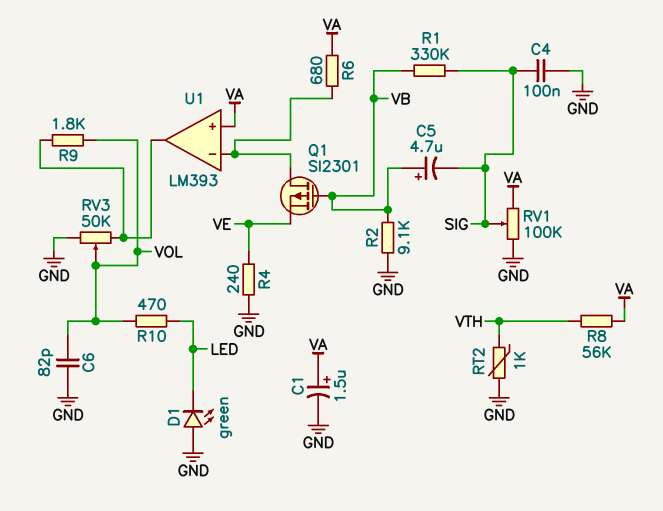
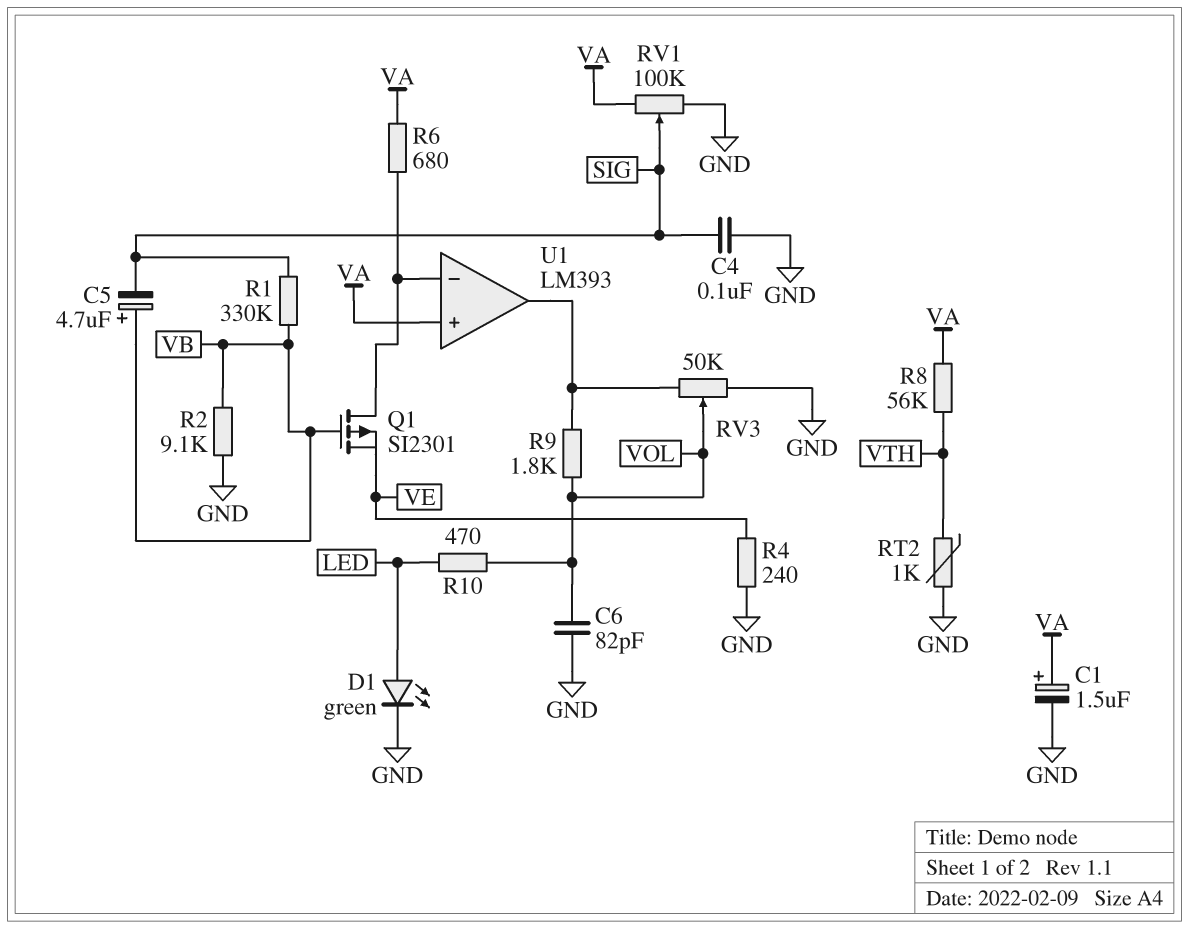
D1: LED green (A GND, K LED) -> LED green (A LED, K GND)

